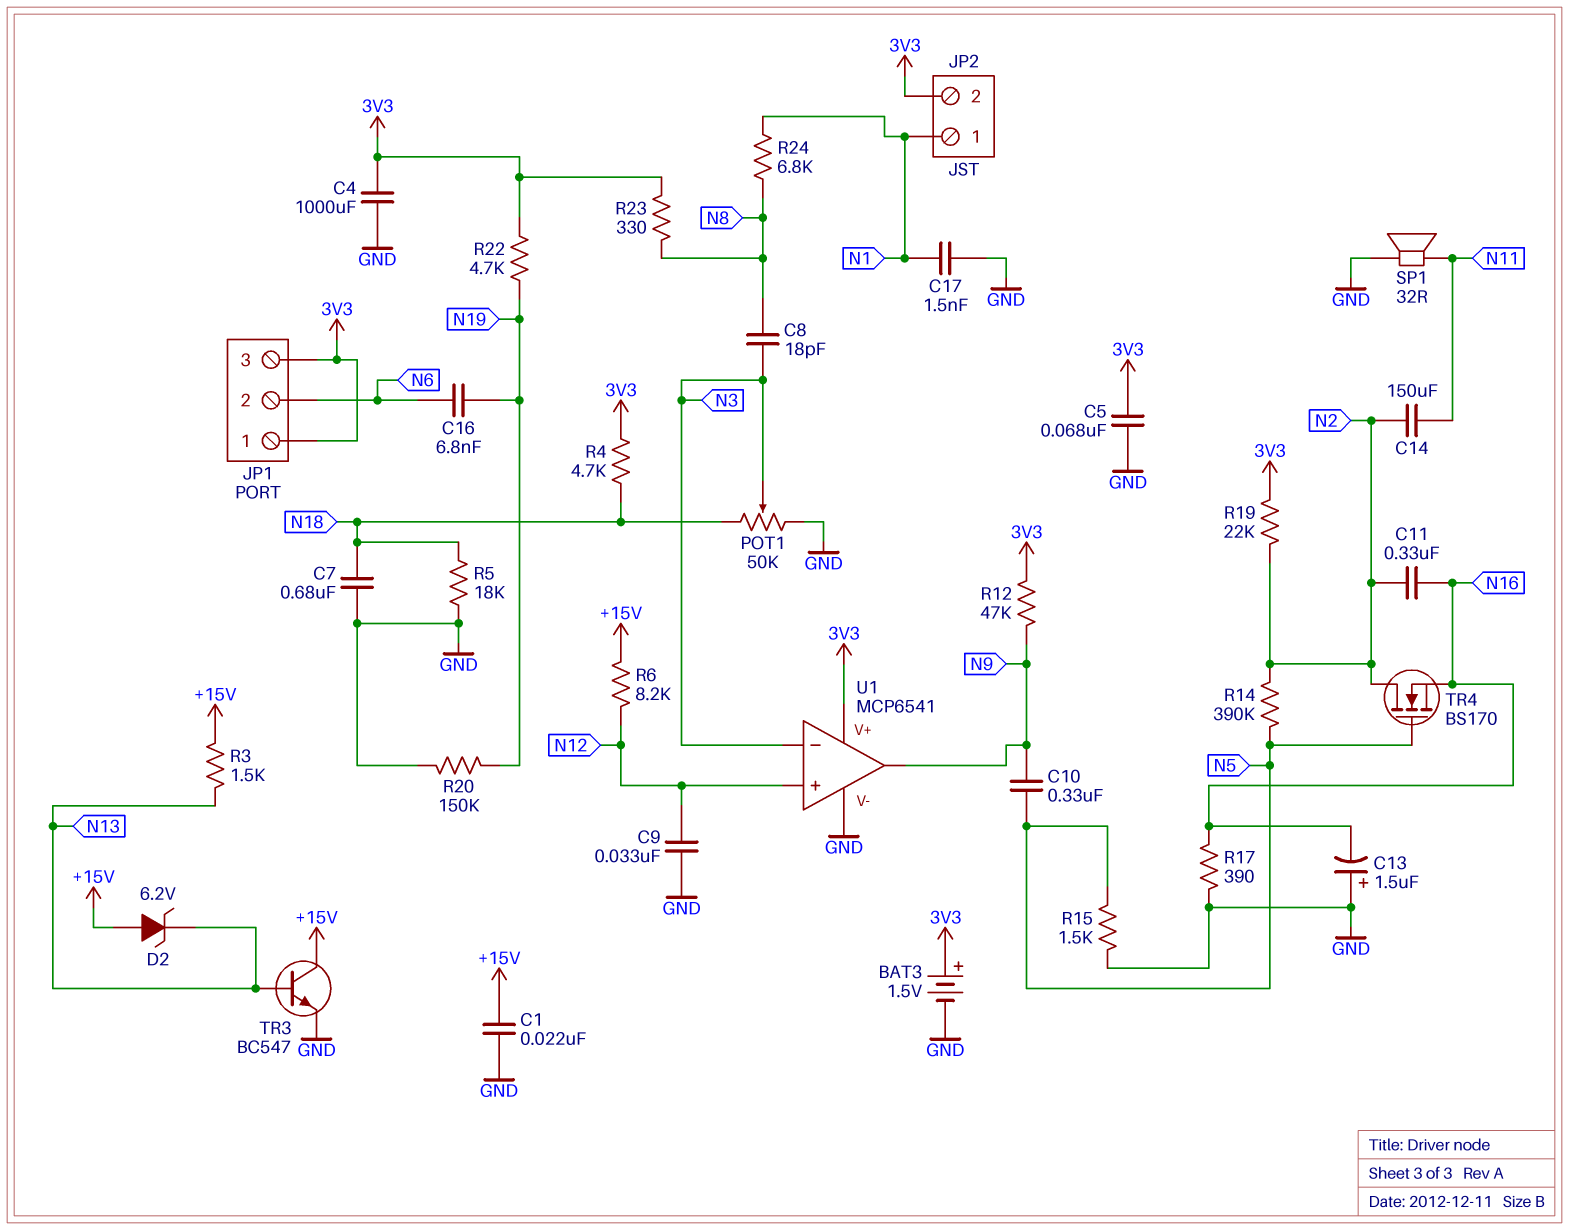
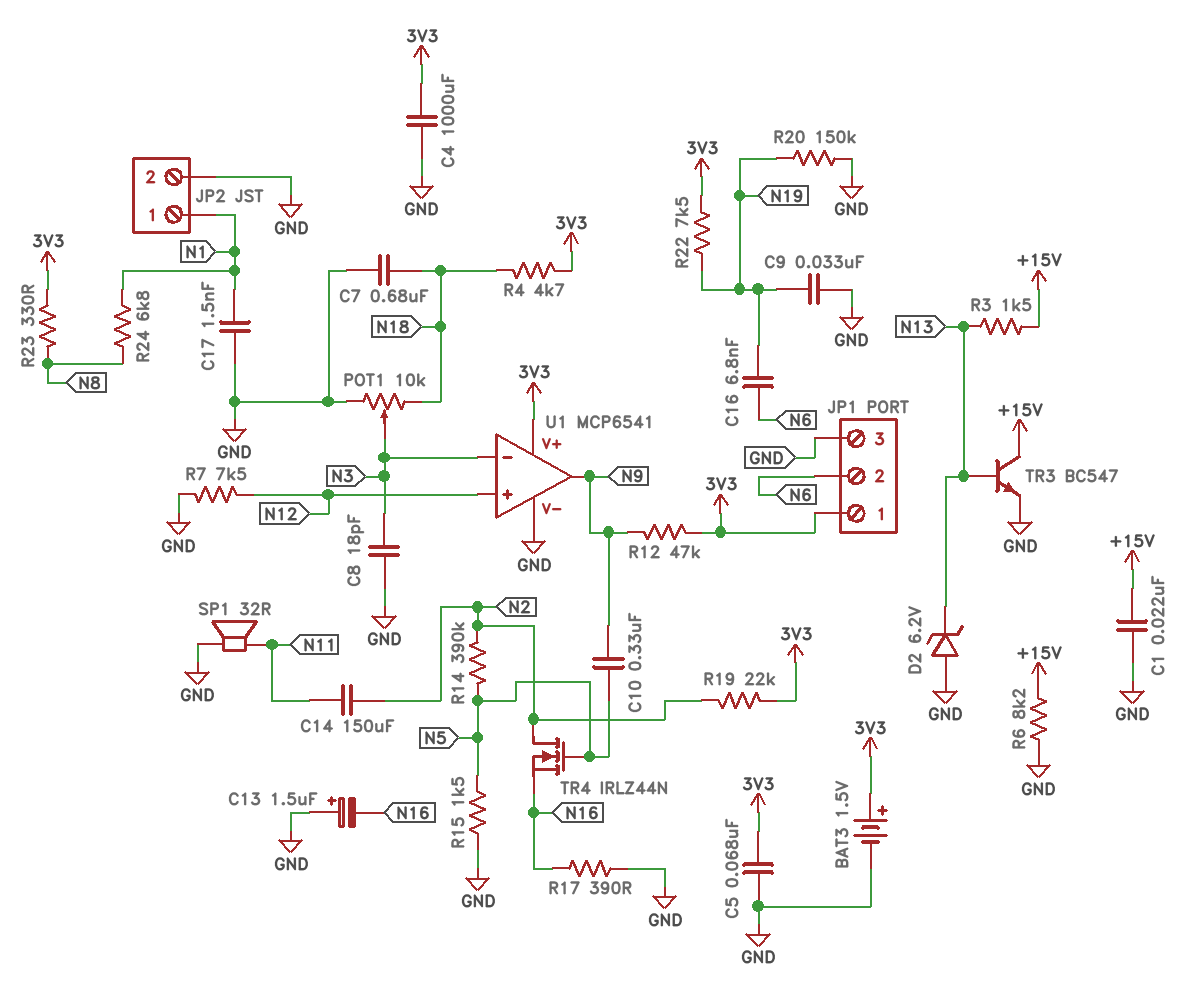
C8: 18pF (N3, N8) -> 18pF (GND, N3)
C9: 33nF (GND, N12) -> 33nF (GND, N19)
C11: 330nF (N2, N16) -> none
D2: zener 6.2V (A +15V, K N13) -> zener 6.2V (A GND, K N13)
JP1 pin 3: 3V3 -> GND
JP2 pin 2: 3V3 -> GND
POT1: 50k (GND, N18, wiper N3) -> 10k (GND, N18, wiper N3)
R5: 18k (GND, N18) -> none
R6: 8.2k (+15V, N12) -> 8.2k (+15V, GND)
R7: none -> 7.5k (GND, N12)
R22: 4.7k (3V3, N19) -> 7.5k (3V3, N19)
TR4: NMOS BS170 (G N5, D N2, S N16) -> NMOS IRLZ44N (G N5, D N2, S N16)

